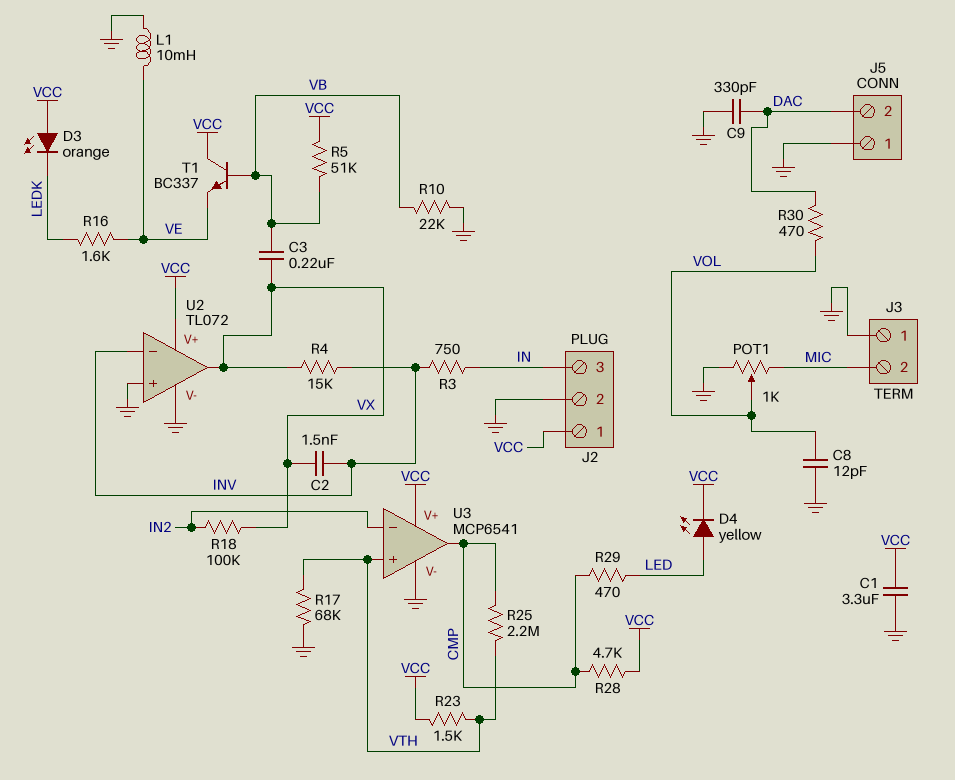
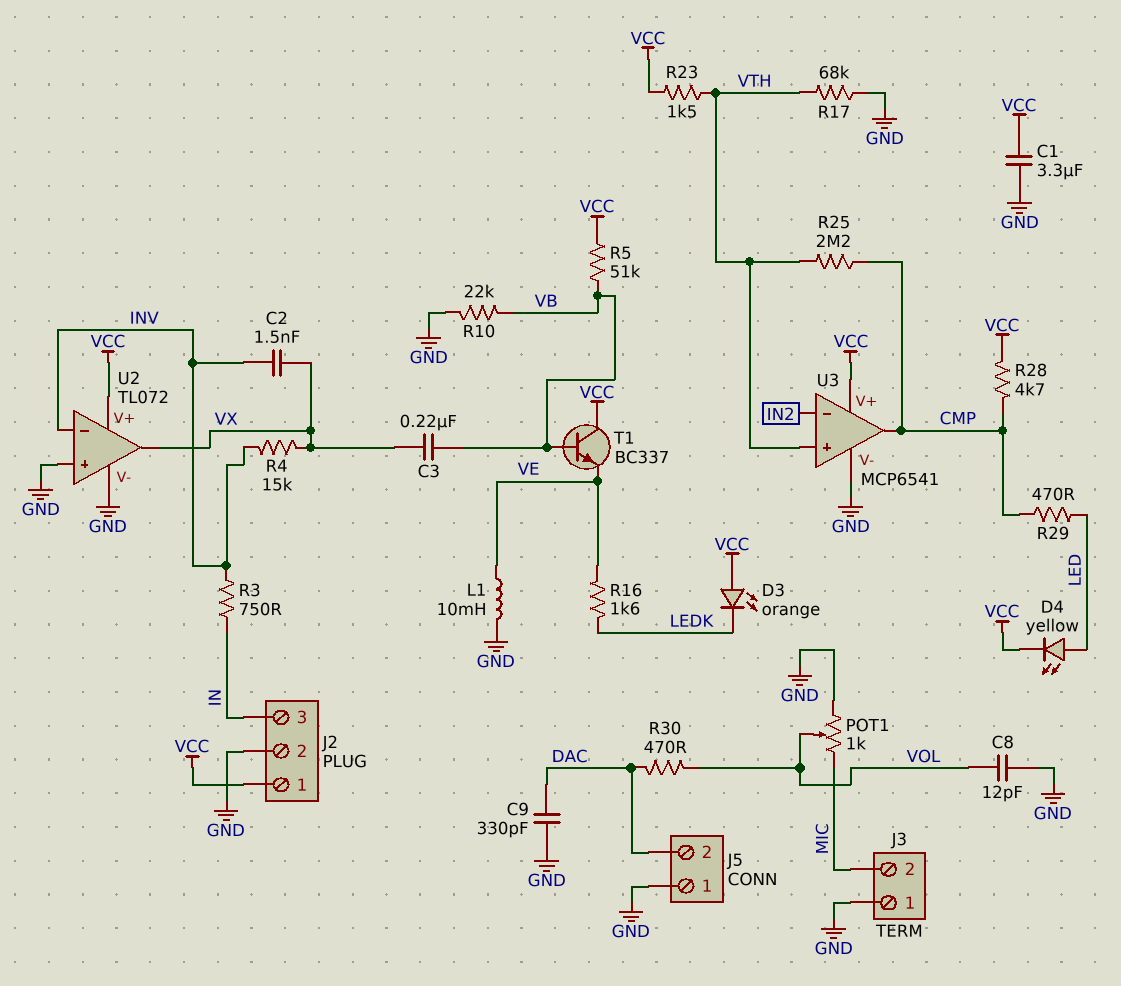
R18: 100k (IN2, VX) -> none

